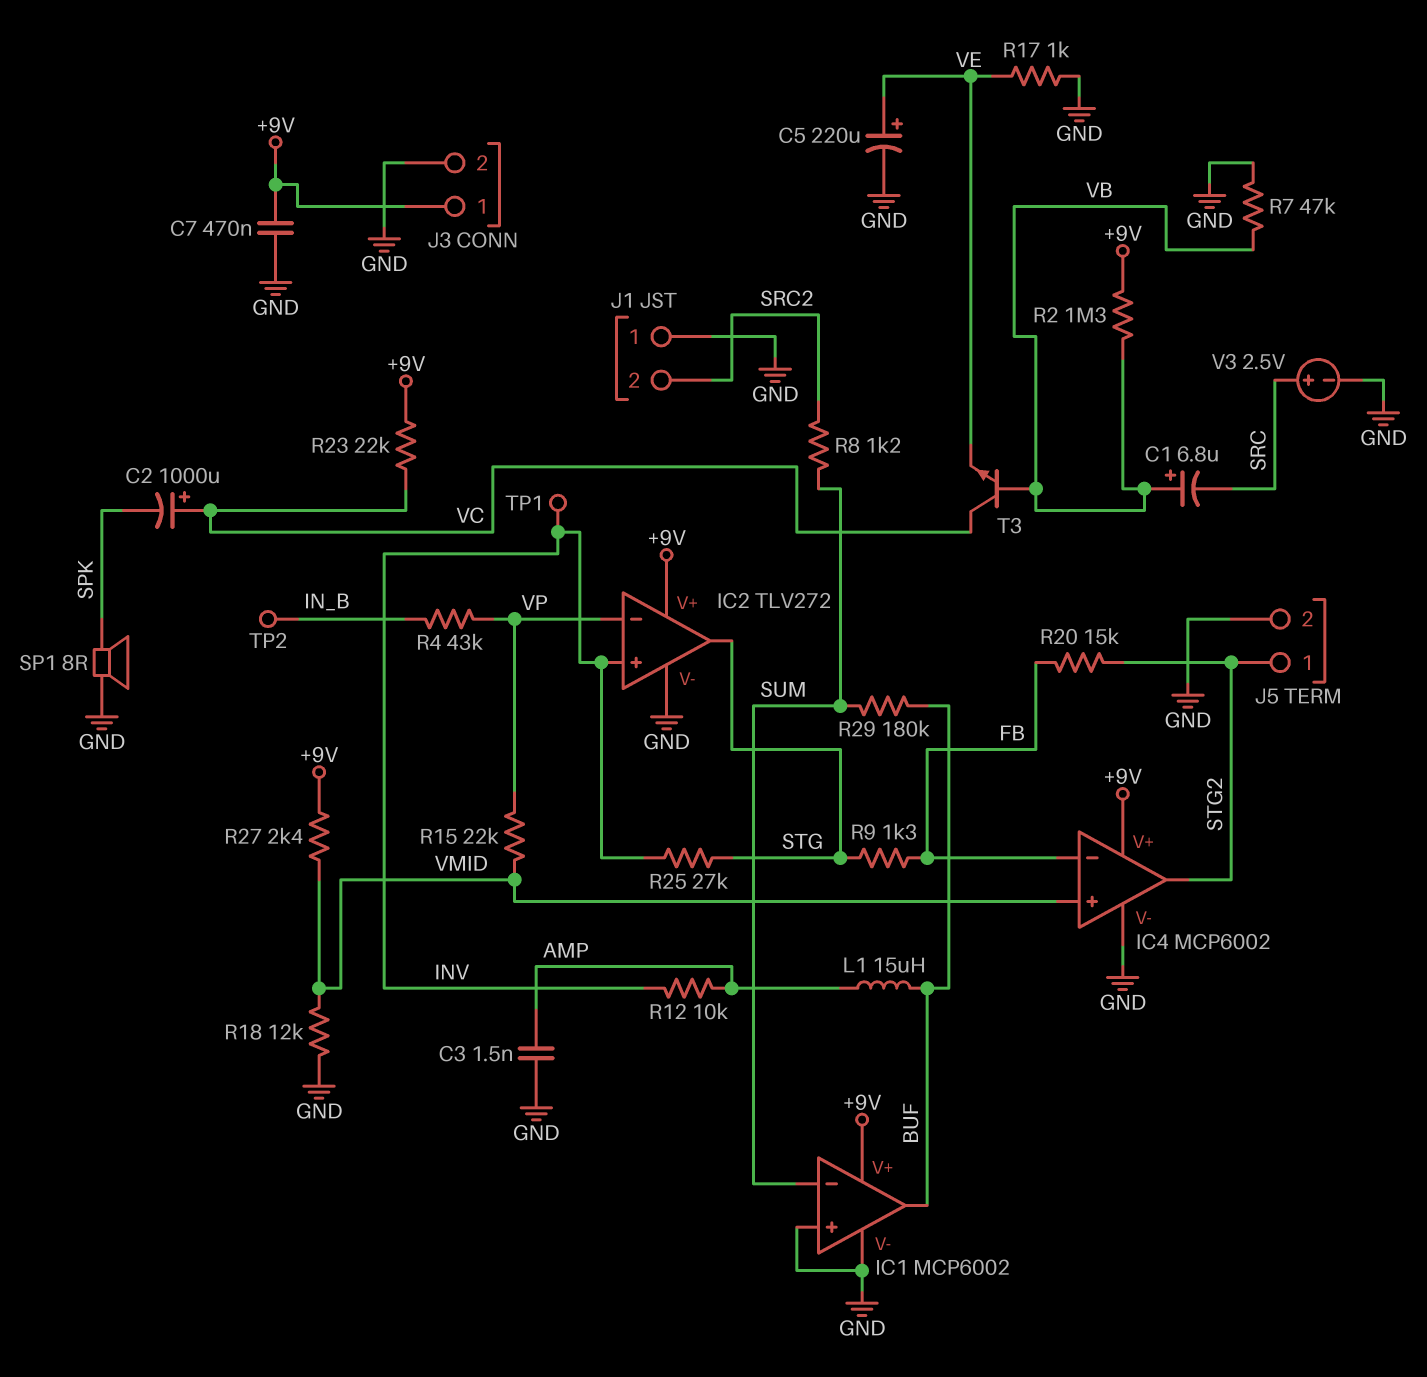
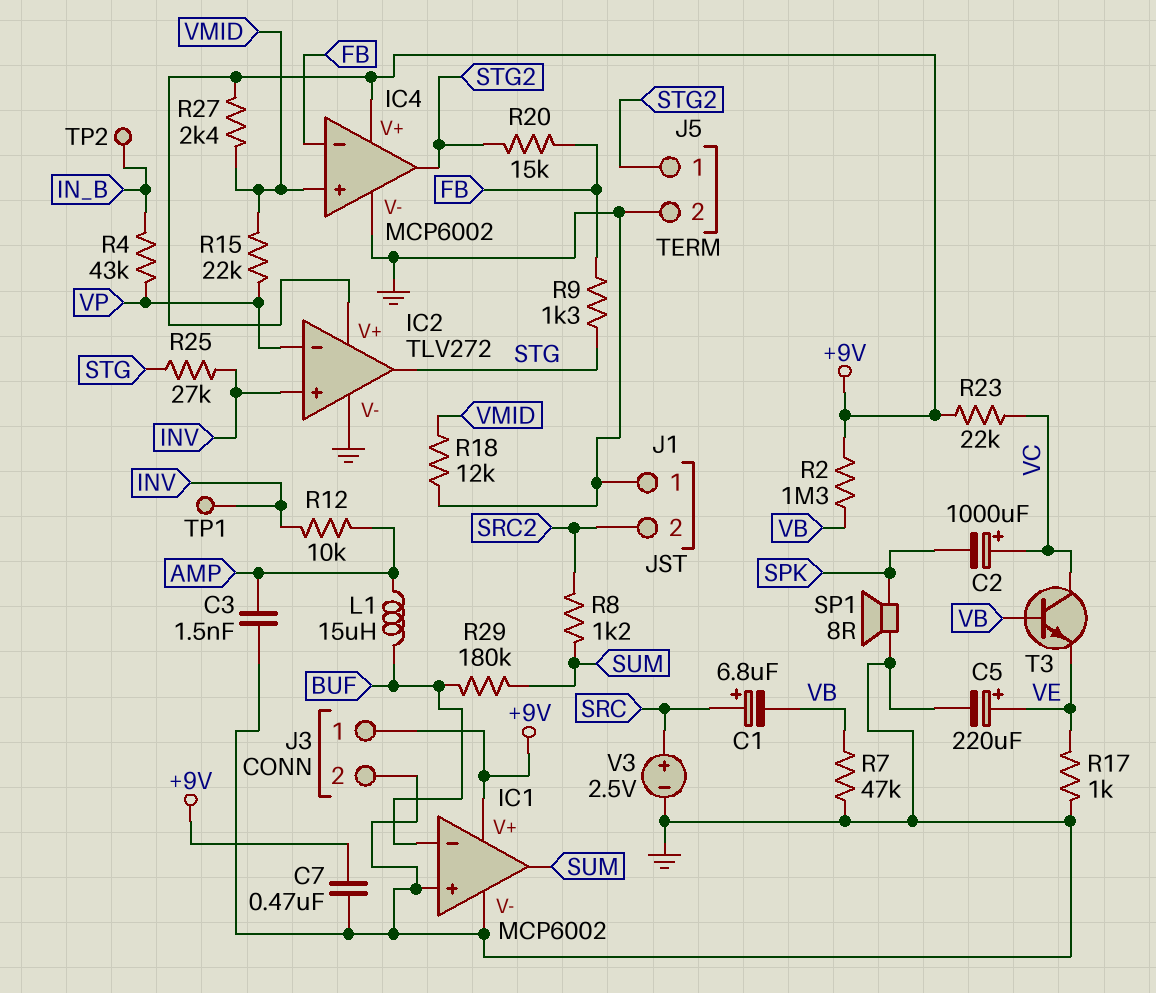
C1: 6.8uF (plus VB, minus SRC) -> 6.8uF (plus SRC, minus VB)
IC1 pin in-: SUM -> BUF
IC1 pin out: BUF -> SUM

